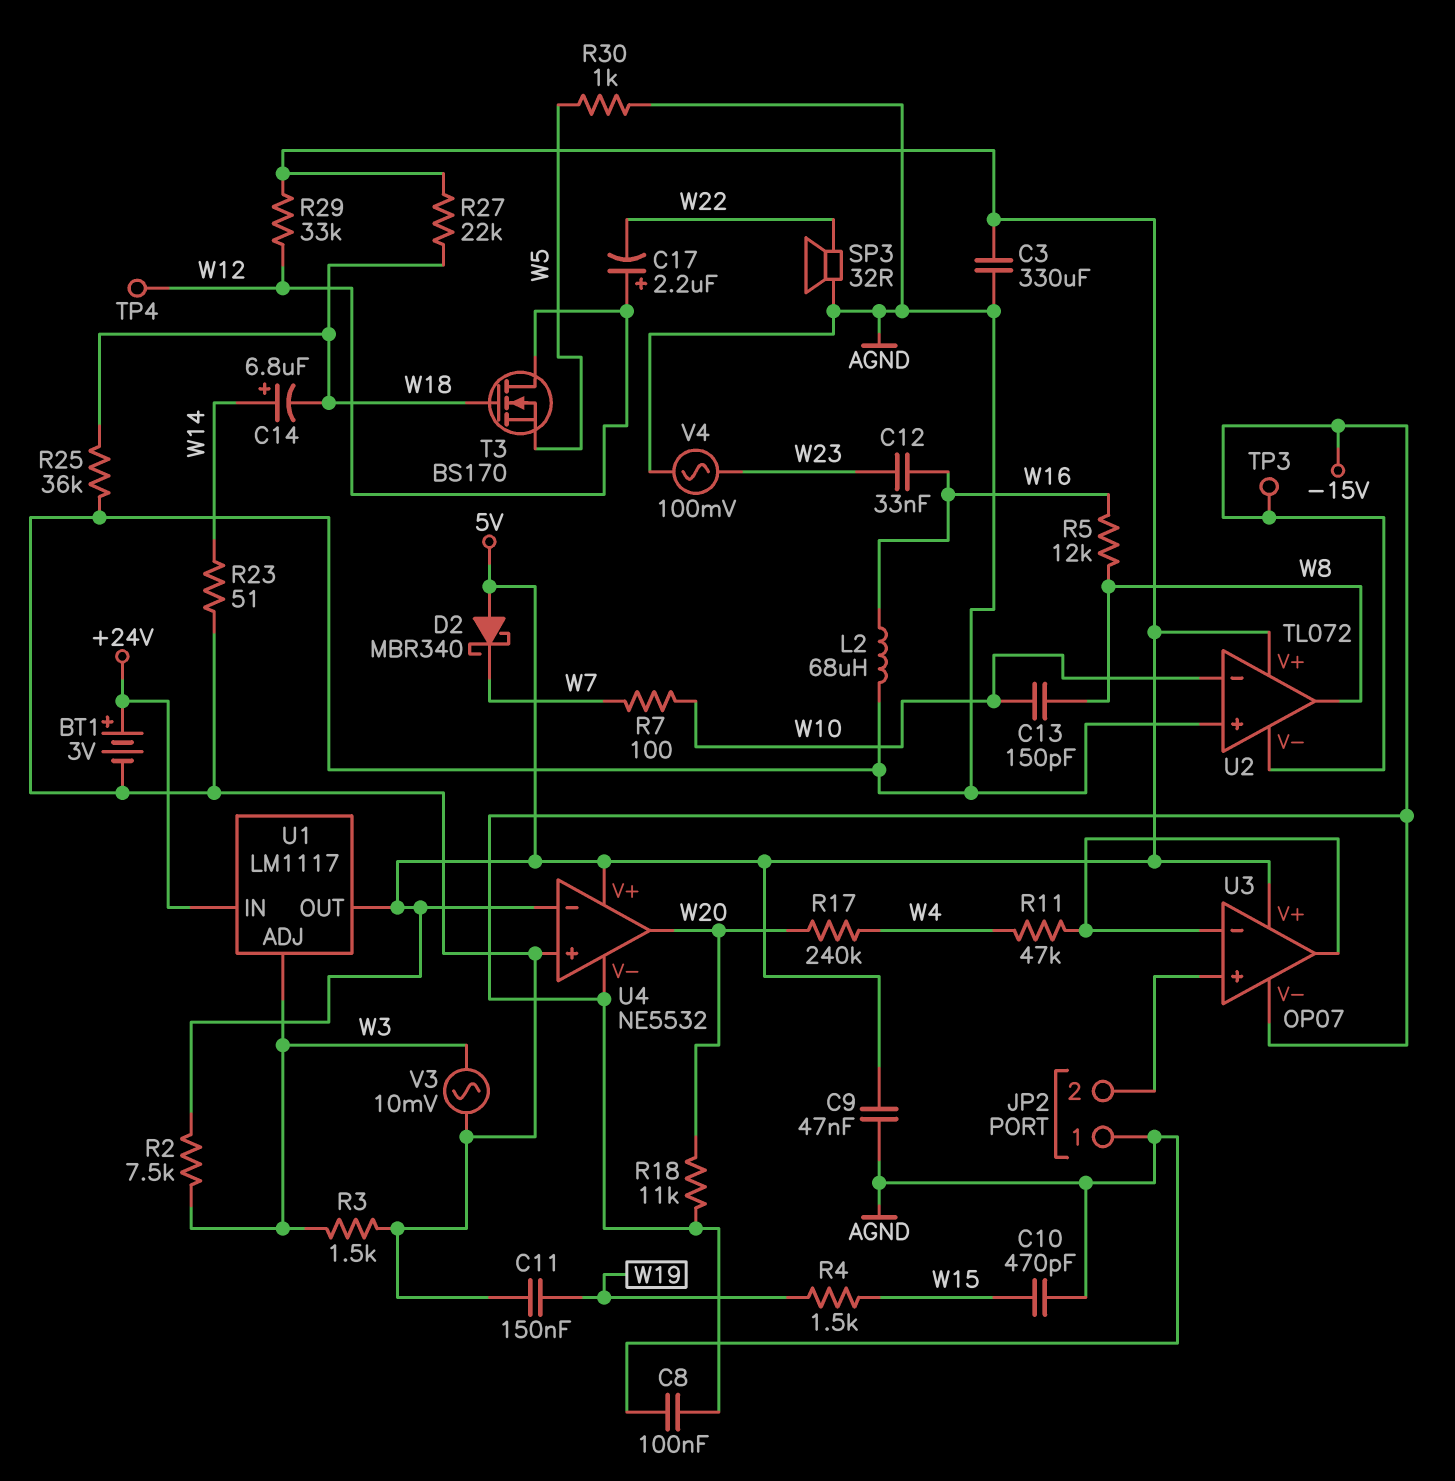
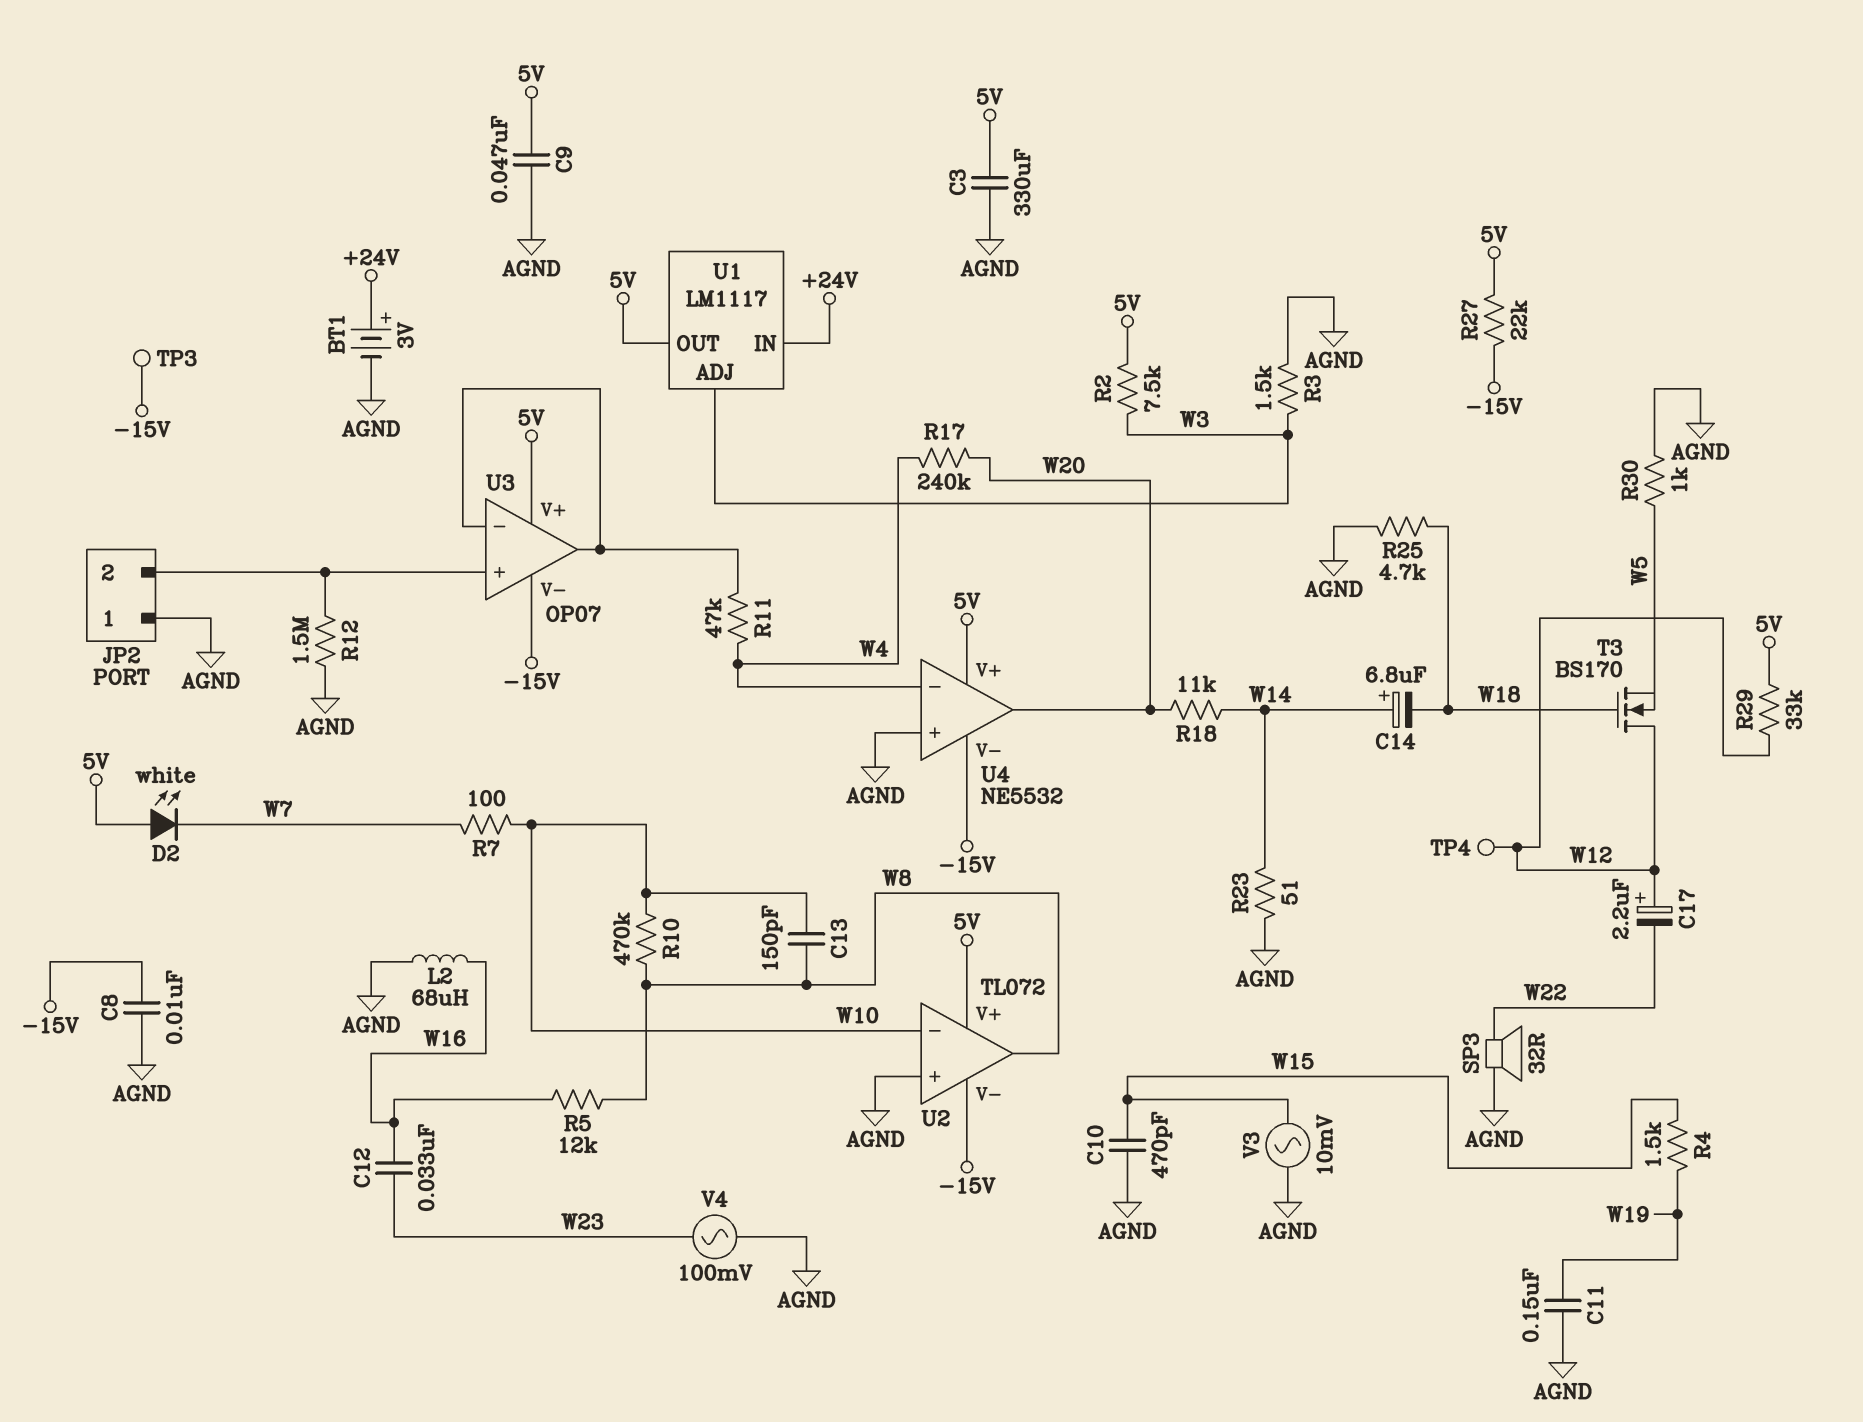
C8: 100nF (-15V, AGND) -> 10nF (-15V, AGND)
D2: schottky MBR340 (A 5V, K W7) -> LED white (A 5V, K W7)
R10: none -> 470k (W8, W10)
R12: none -> 1.5M (AGND, JP2/2)
R18: 11k (-15V, W20) -> 11k (W14, W20)
R25: 36k (AGND, W18) -> 4.7k (AGND, W18)
R27: 22k (5V, W18) -> 22k (-15V, 5V)
U4 pin in-: 5V -> W4
V3: AC 10mV (AGND, W3) -> AC 10mV (AGND, W15)

